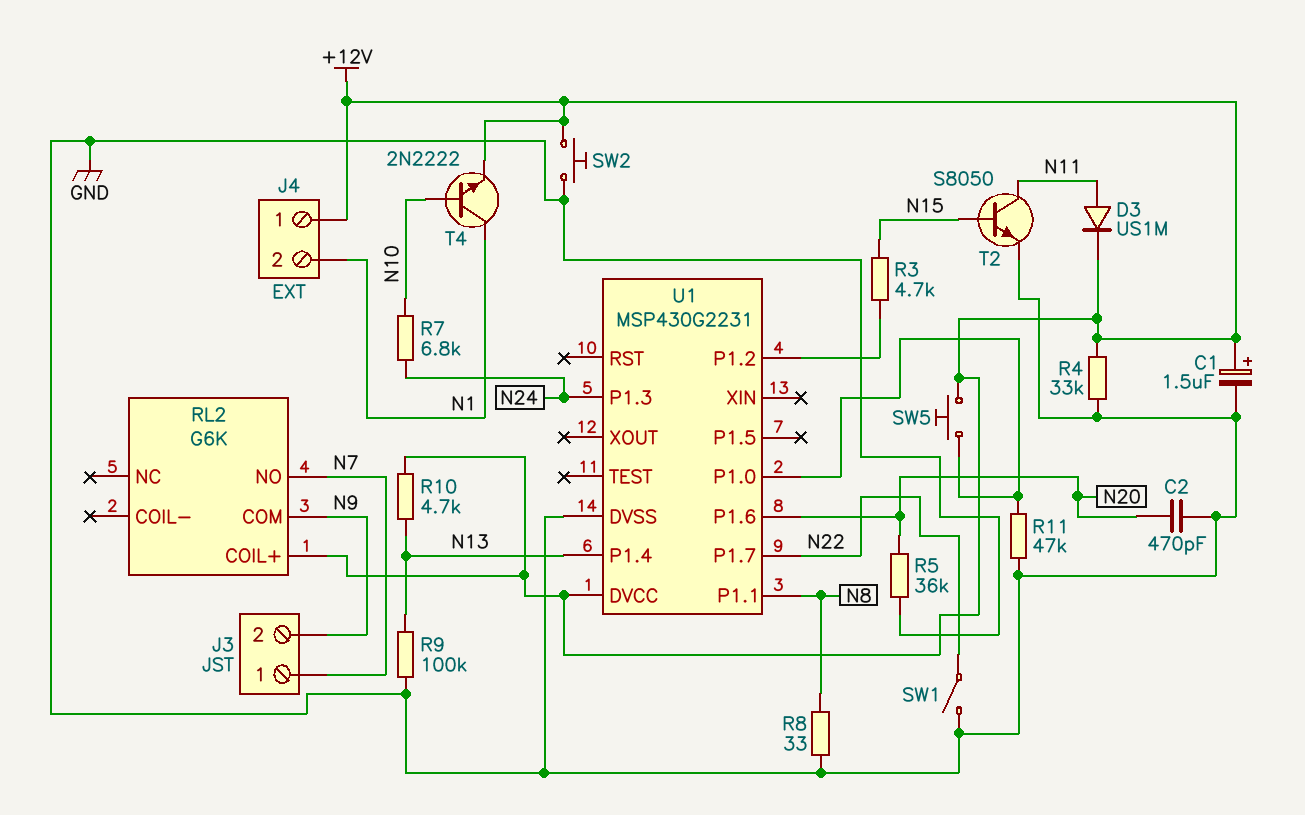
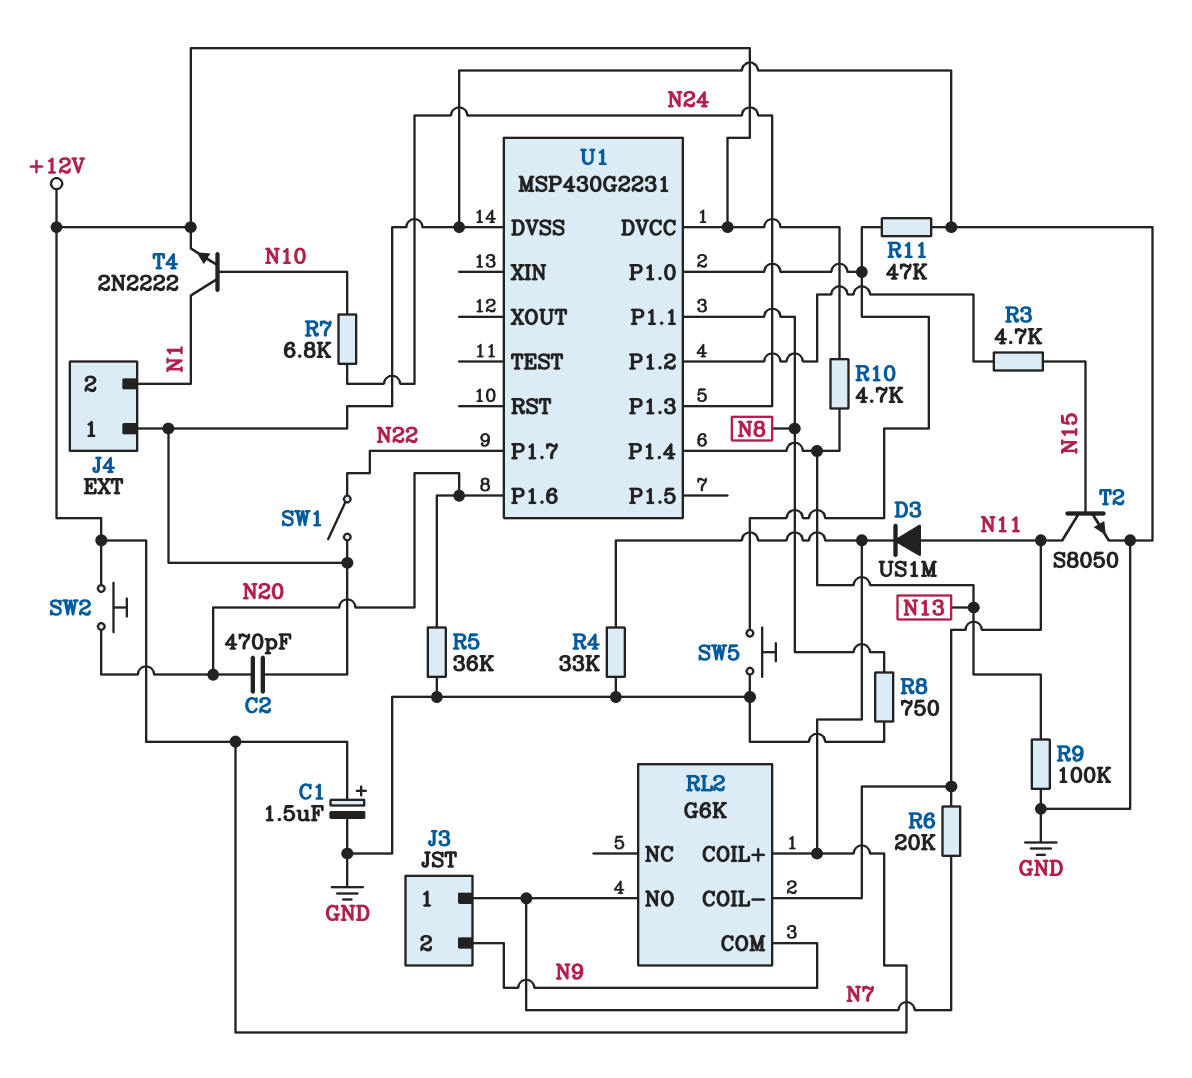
J4 pin 1: +12V -> GND
R6: none -> 20k (N7, N11)
R8: 33 (GND, N8) -> 750 (GND, N8)
RL2 pin COIL-: none -> N11
SW2: button (+12V, GND) -> button (+12V, N20)
SW5: button (+12V, U1/P1.0) -> button (GND, U1/P1.0)

